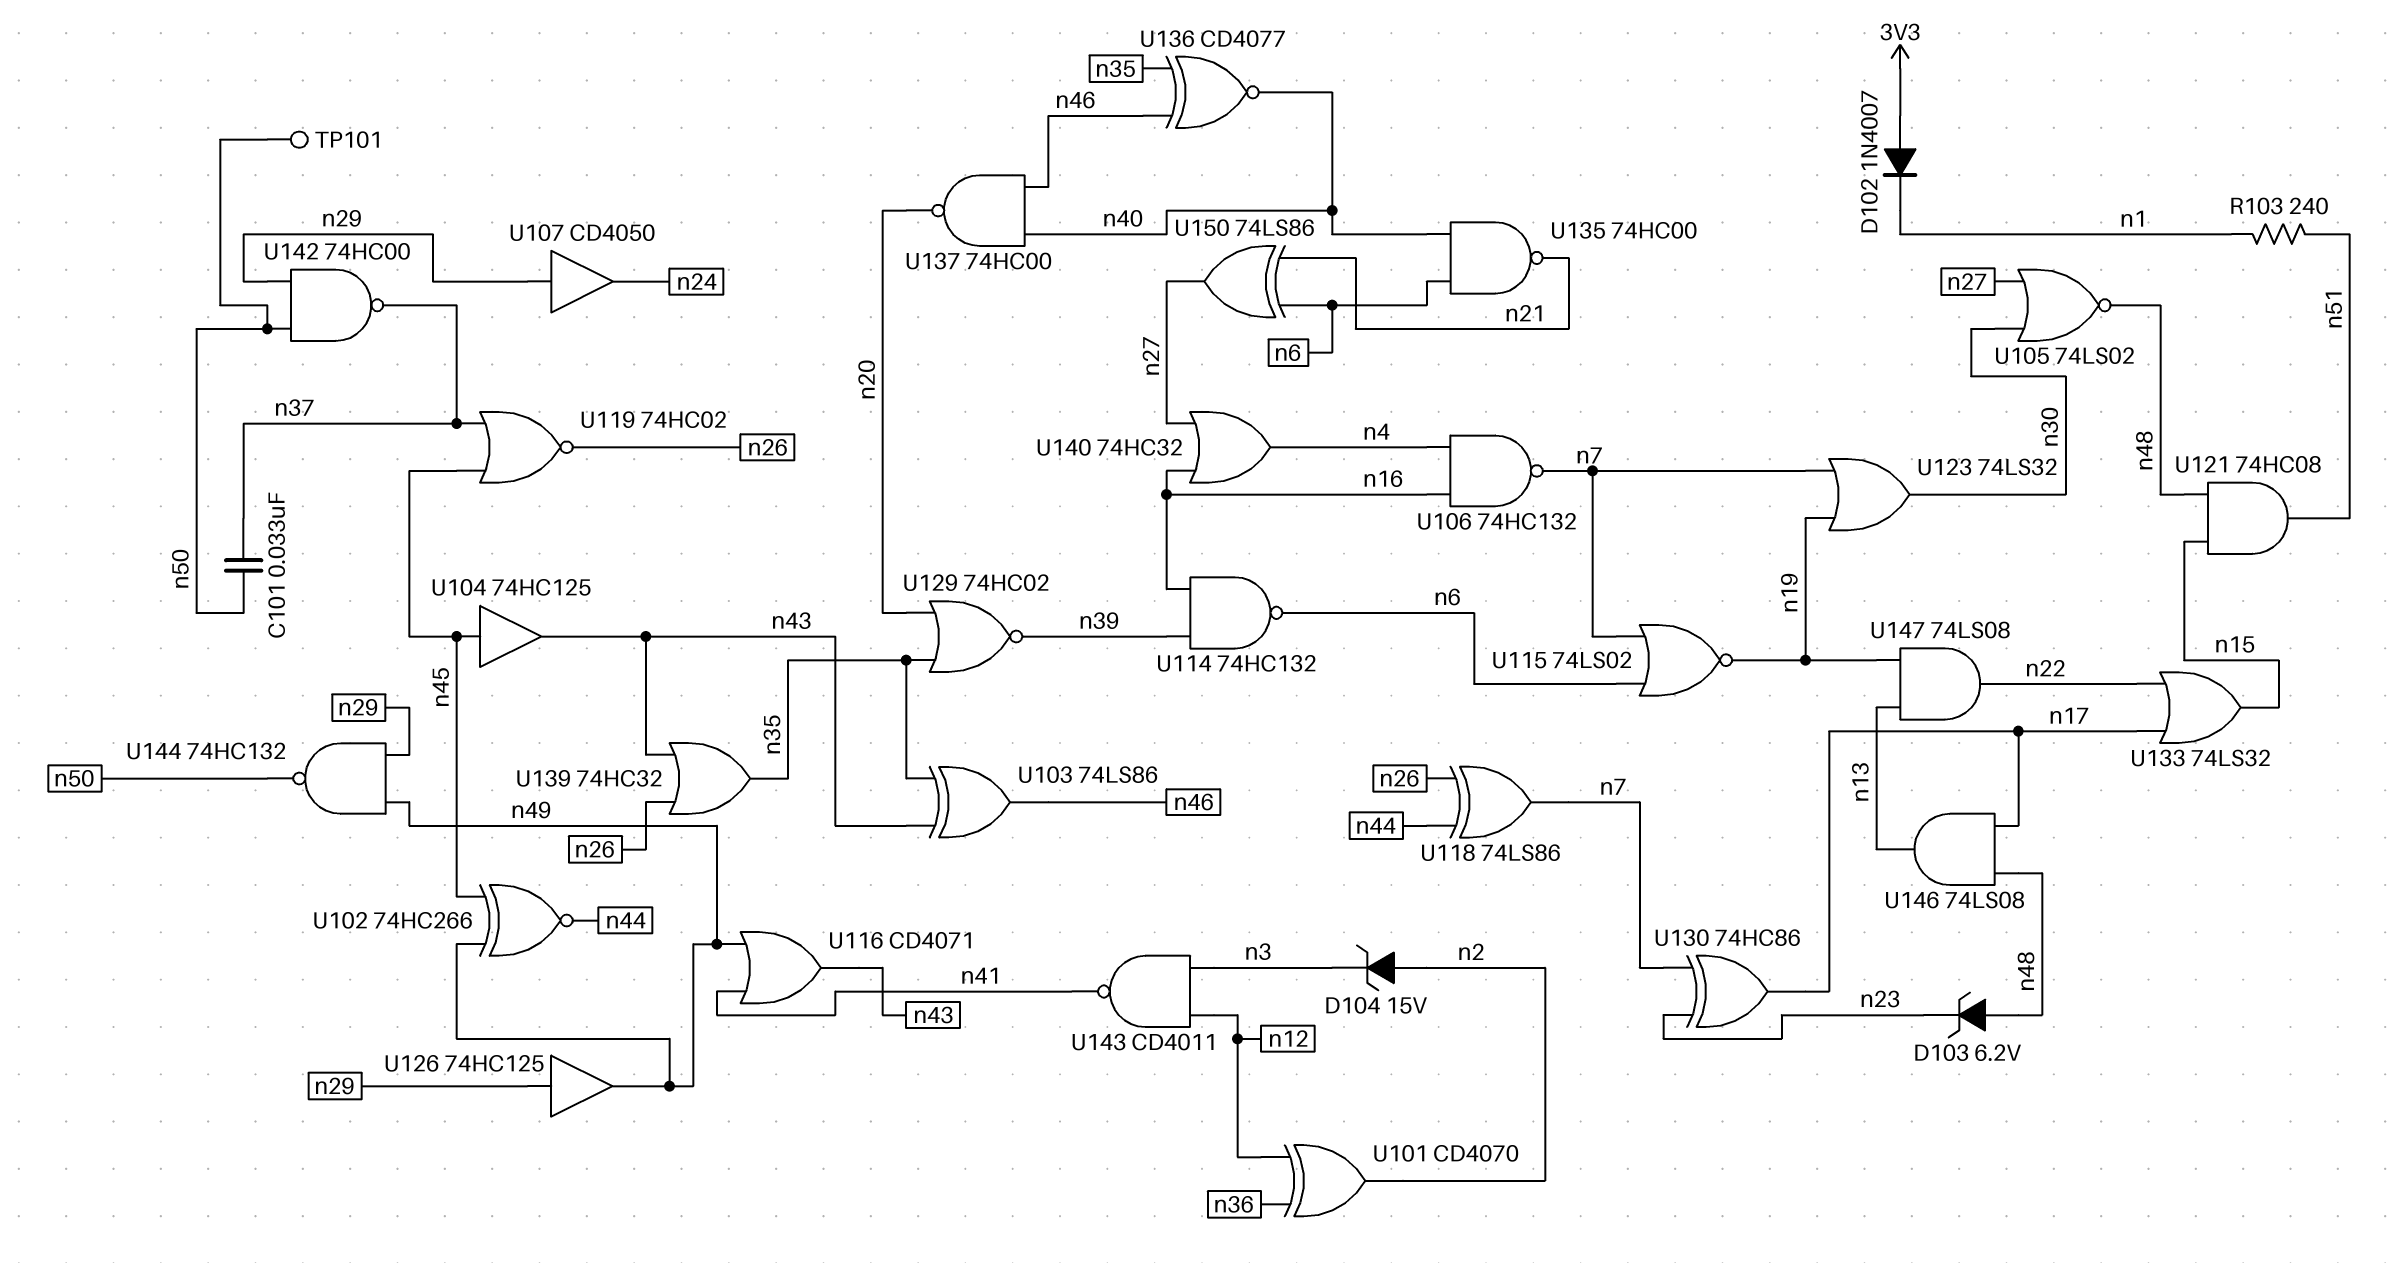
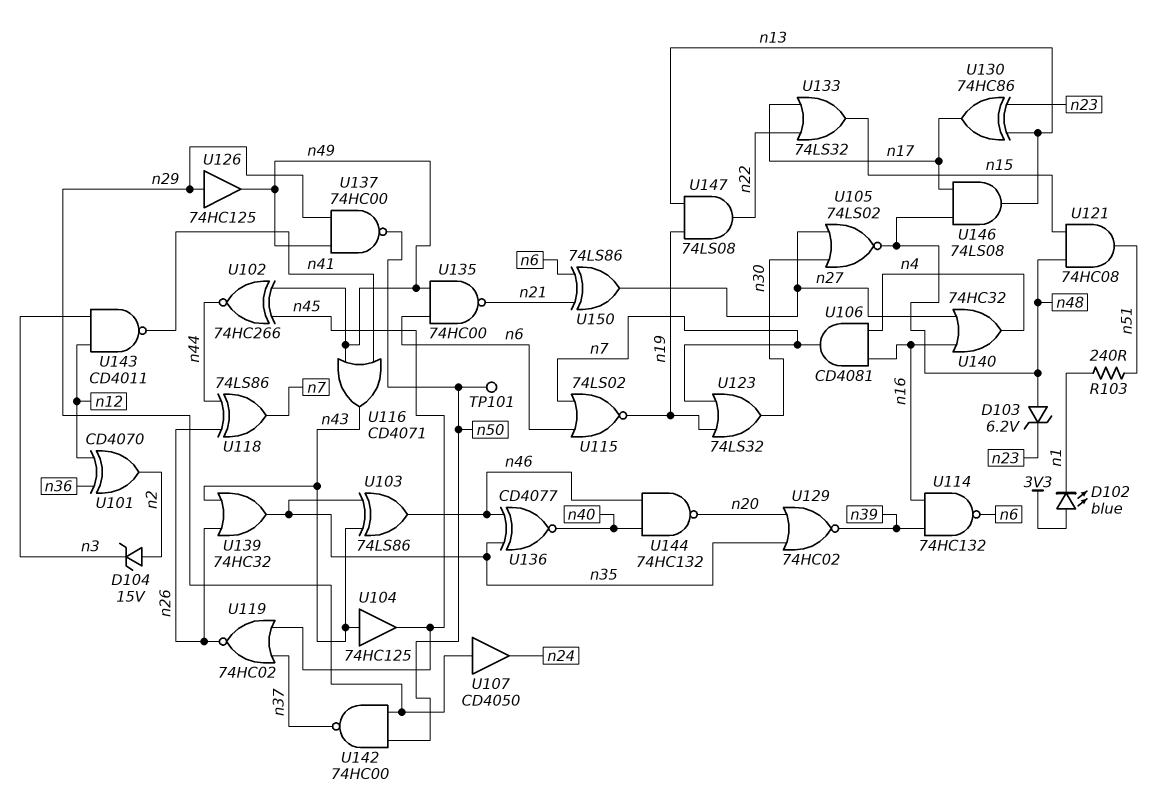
C101: 33nF (n37, n50) -> none
D102: diode 1N4007 (A 3V3, K n1) -> LED blue (A 3V3, K n1)
U104: buffer 74HC125 (in n45, out n43) -> buffer 74HC125 (in n43, out n45)
U106: NAND 74HC132 (in n4, in n16, out n7) -> AND CD4081 (in n4, in n16, out n7)
U130: XOR 74HC86 (in n7, in n23, out n17) -> XOR 74HC86 (in n13, in n23, out n17)
U135: NAND 74HC00 (in n6, in n40, out n21) -> NAND 74HC00 (in n6, in n49, out n21)
U137: NAND 74HC00 (in n40, in n46, out n20) -> NAND 74HC00 (in n29, in n49, out n50)
U144: NAND 74HC132 (in n29, in n49, out n50) -> NAND 74HC132 (in n40, in n46, out n20)

